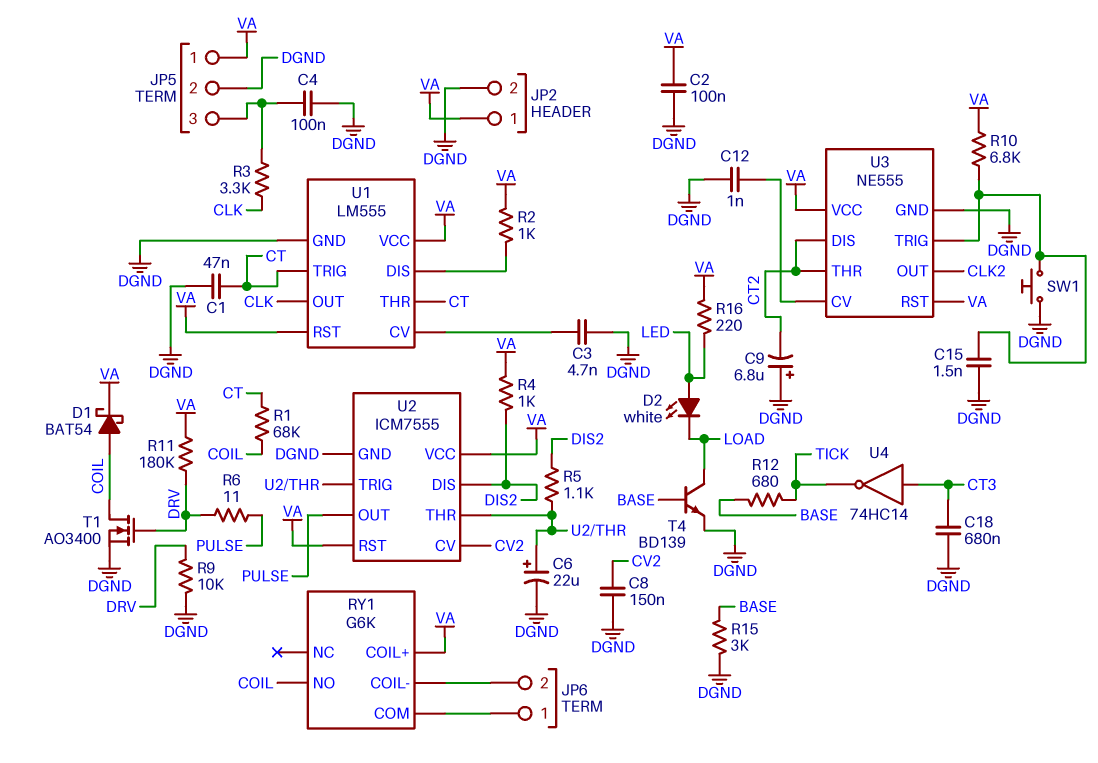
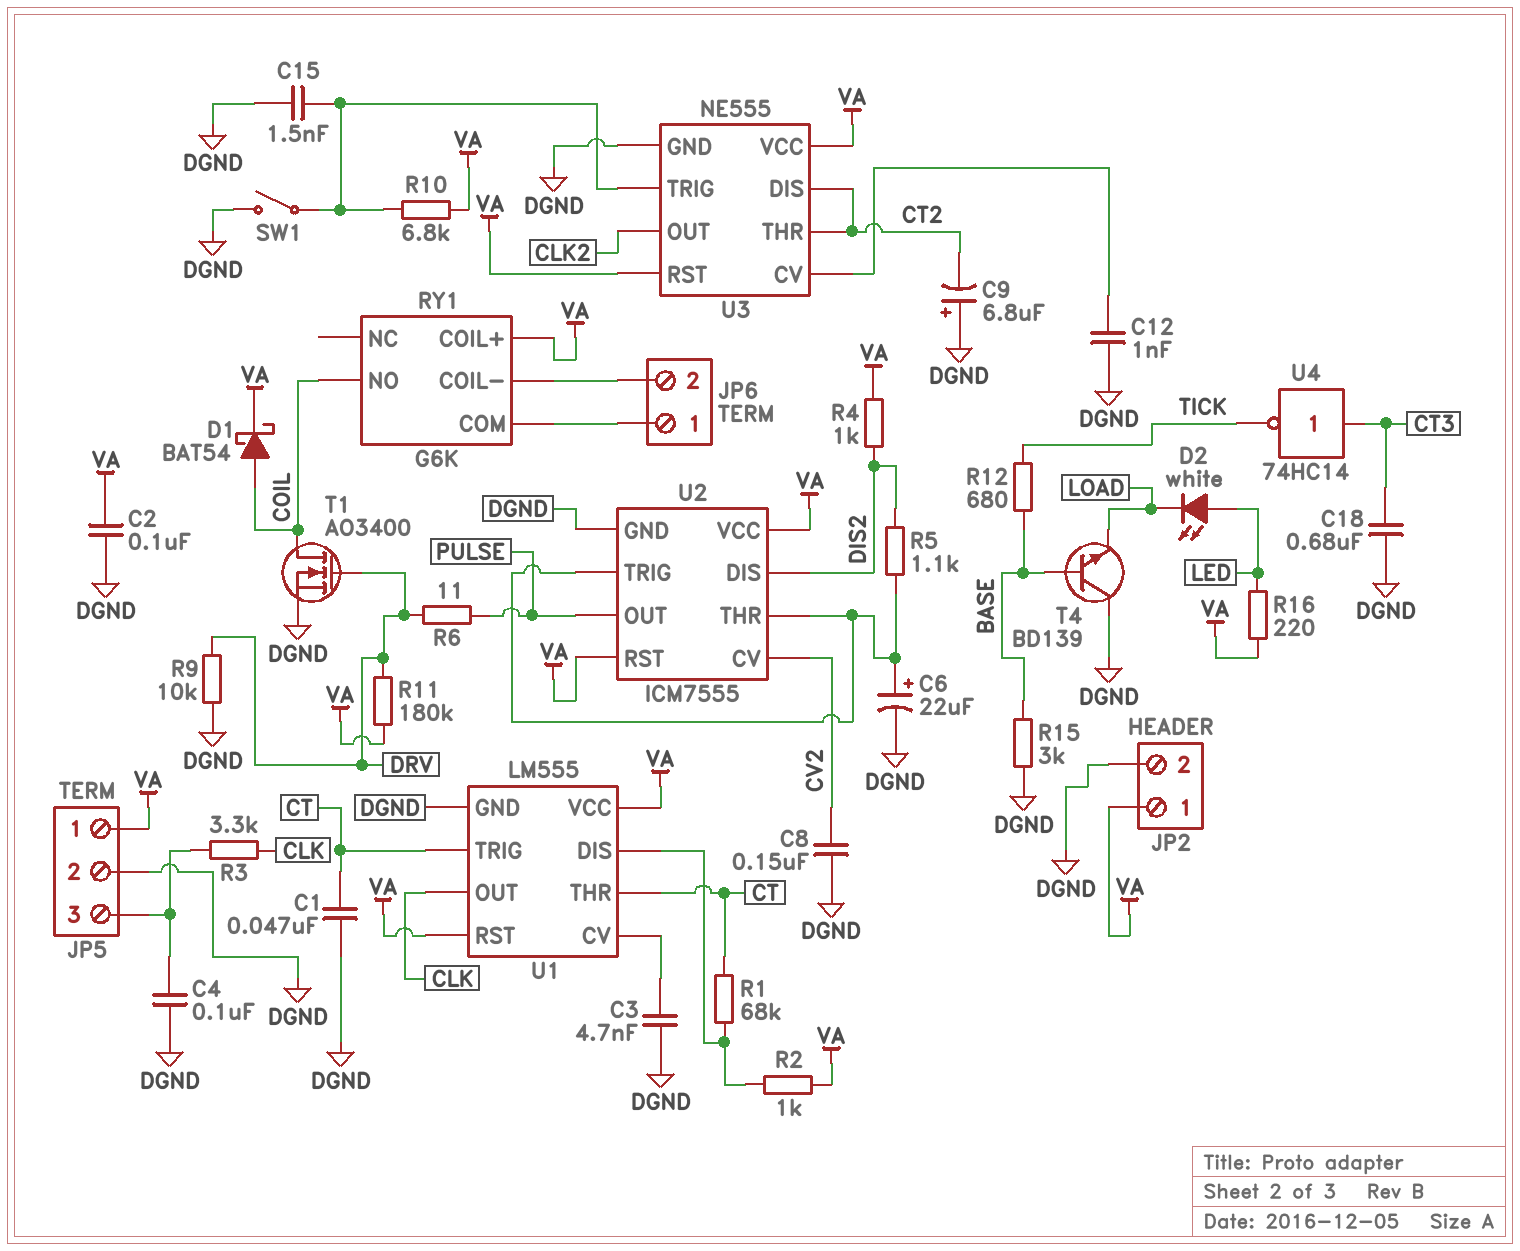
R1: 68k (COIL, CT) -> 68k (CT, U1/DIS)
SW1: button (DGND, U3/TRIG) -> switch (DGND, U3/TRIG)
T4: NPN BD139 (B BASE, C LOAD, E DGND) -> NPN BD139 (B BASE, C DGND, E LOAD)

